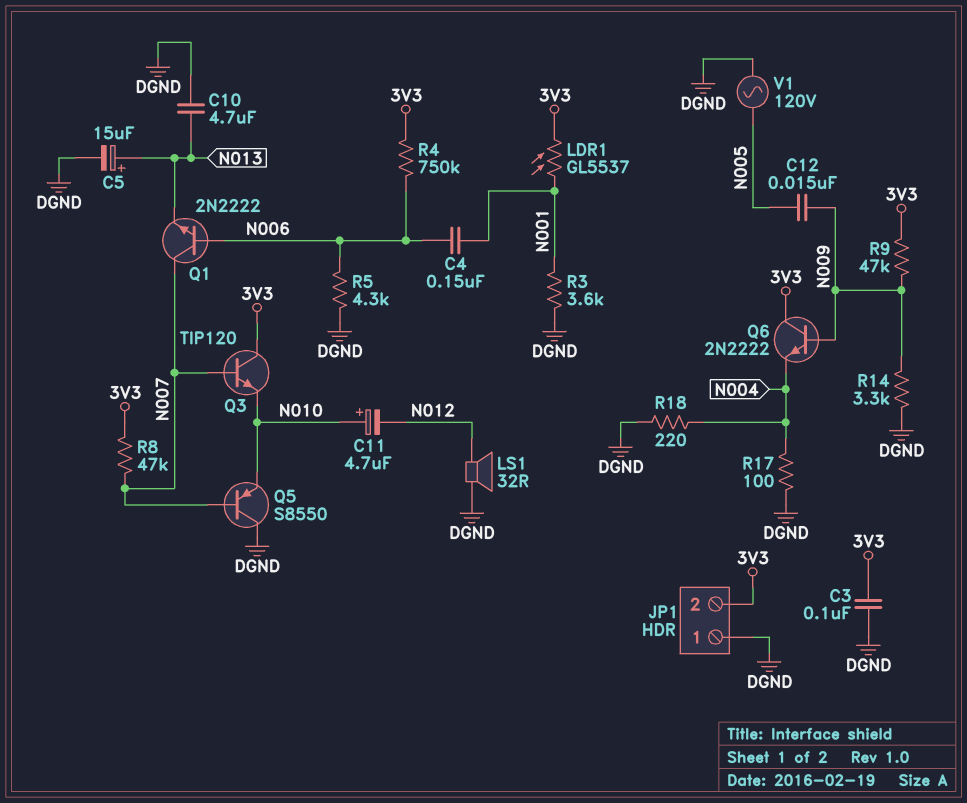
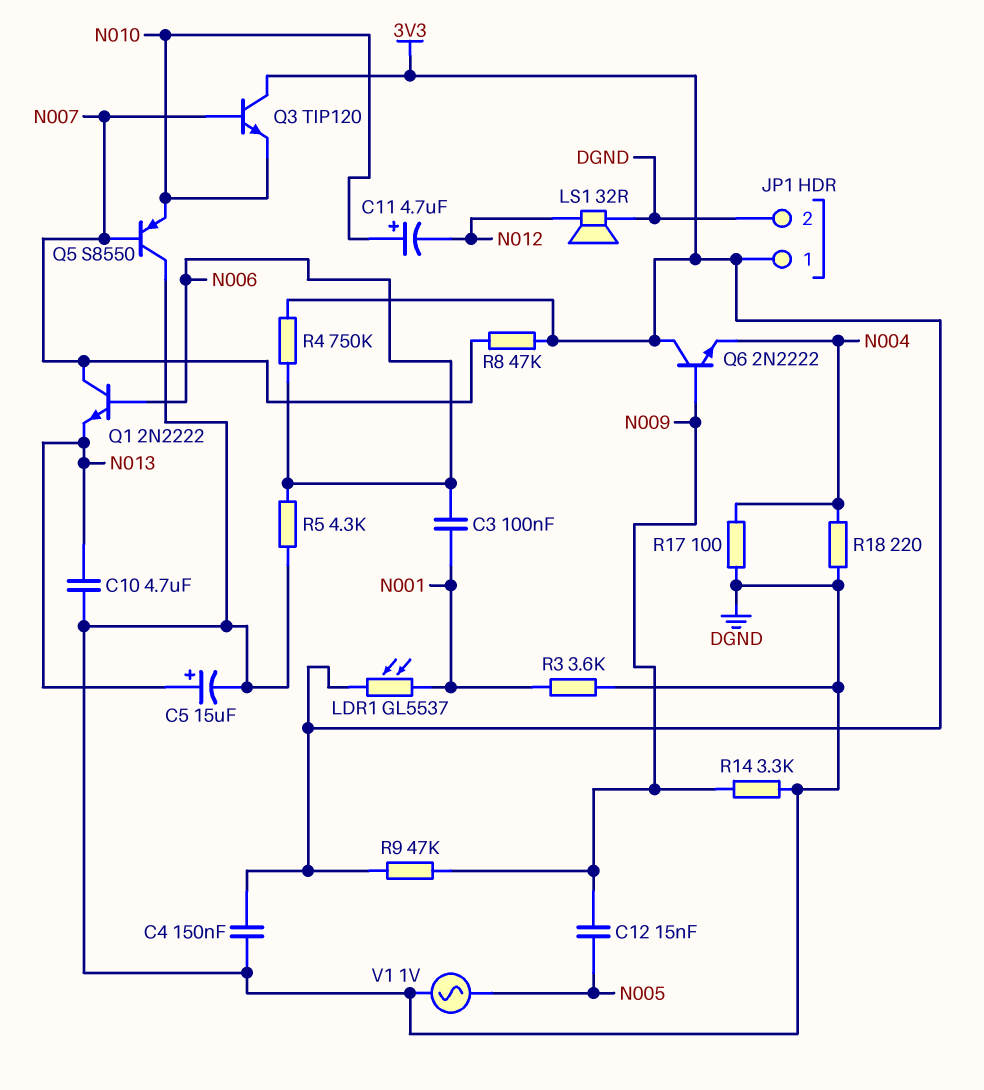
C3: 100nF (3V3, DGND) -> 100nF (N001, N006)
C4: 150nF (N001, N006) -> 150nF (3V3, DGND)
JP1 pin 1: DGND -> 3V3
JP1 pin 2: 3V3 -> DGND
V1: AC 120V (DGND, N005) -> AC 1V (DGND, N005)

